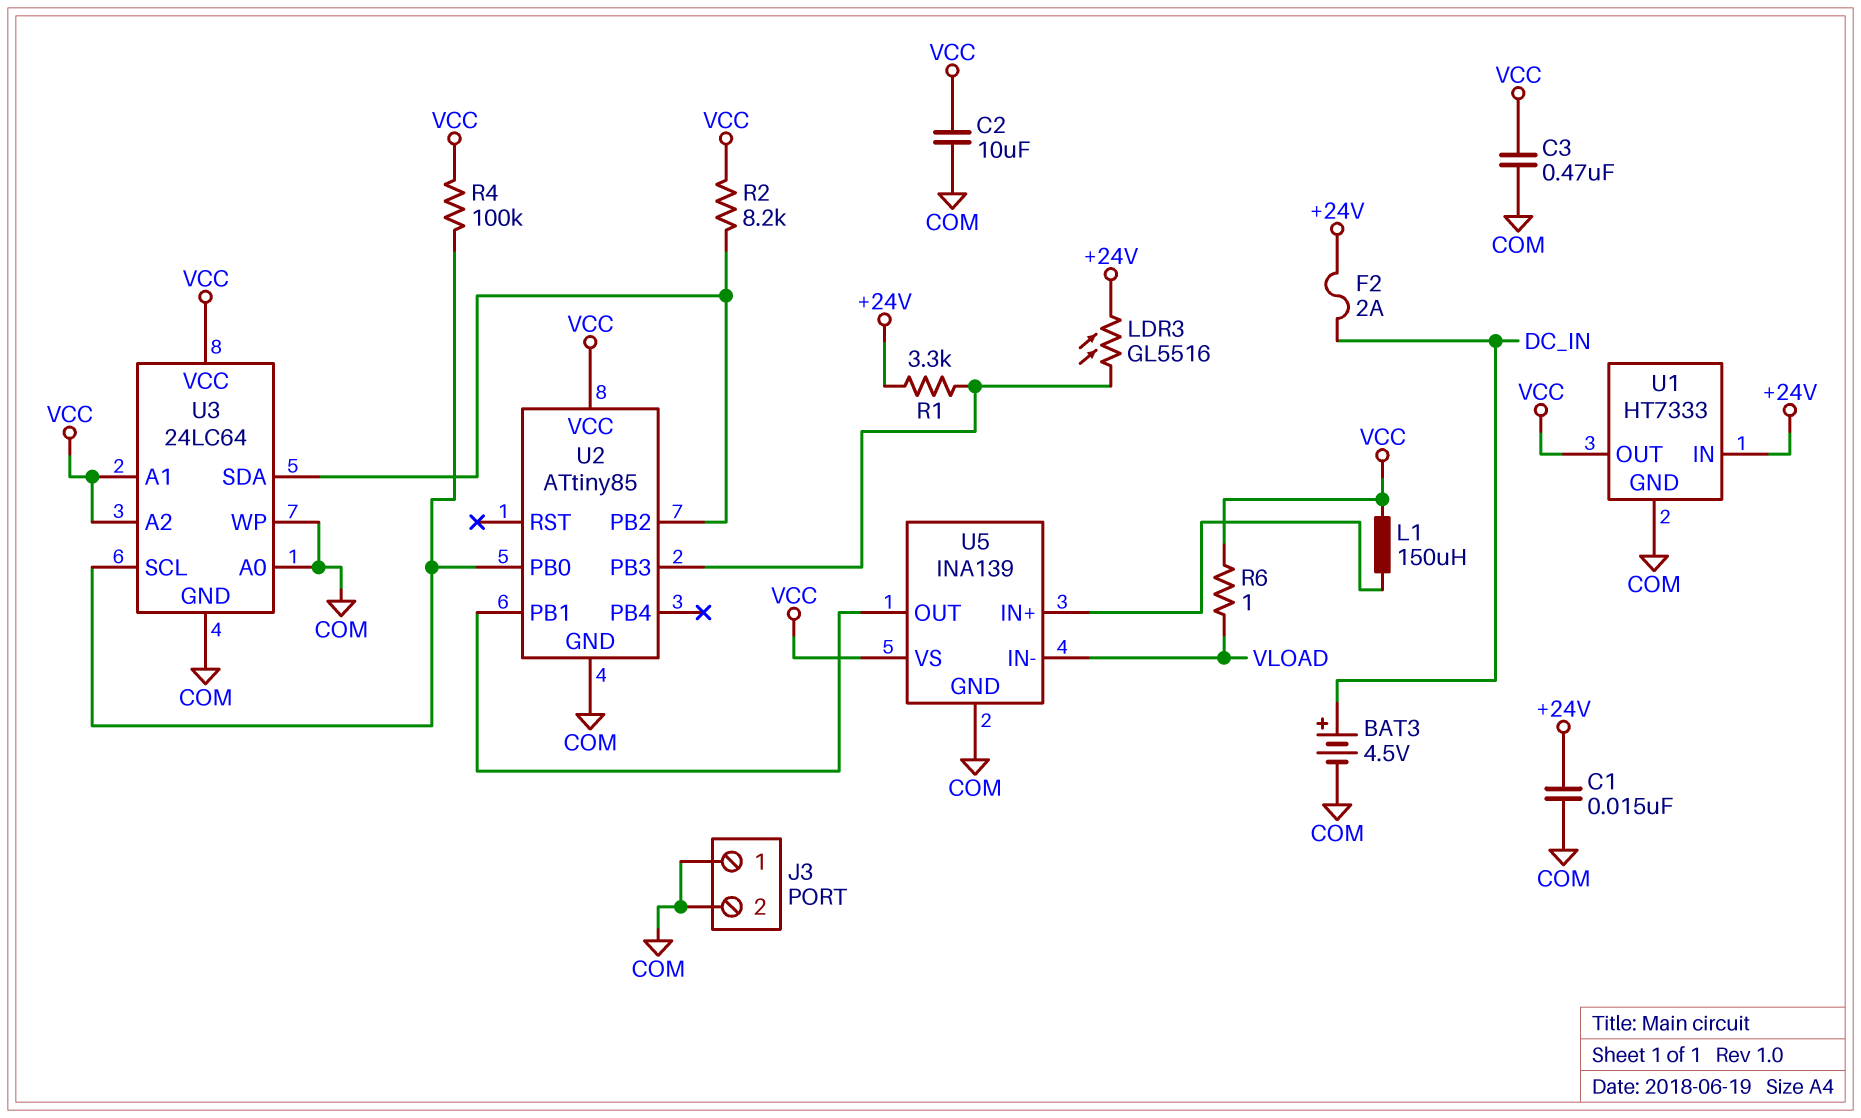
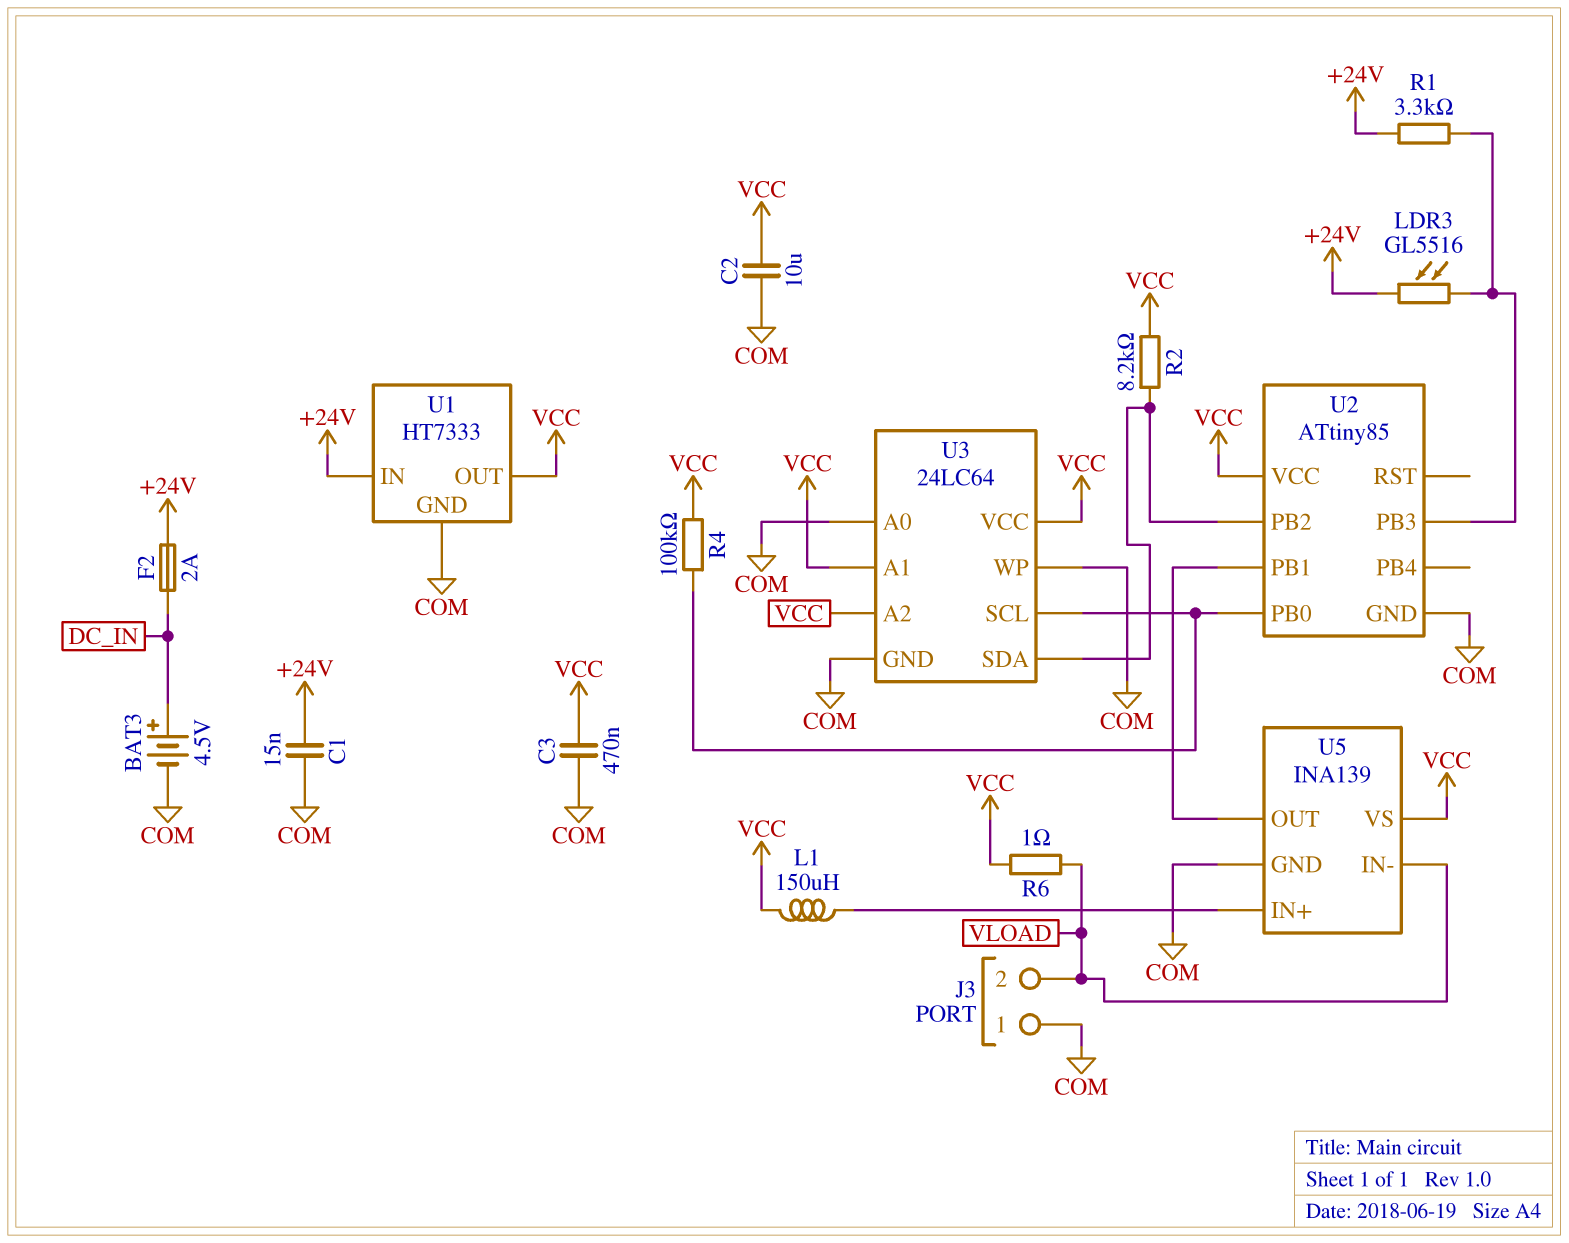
J3 pin 2: COM -> VLOAD

